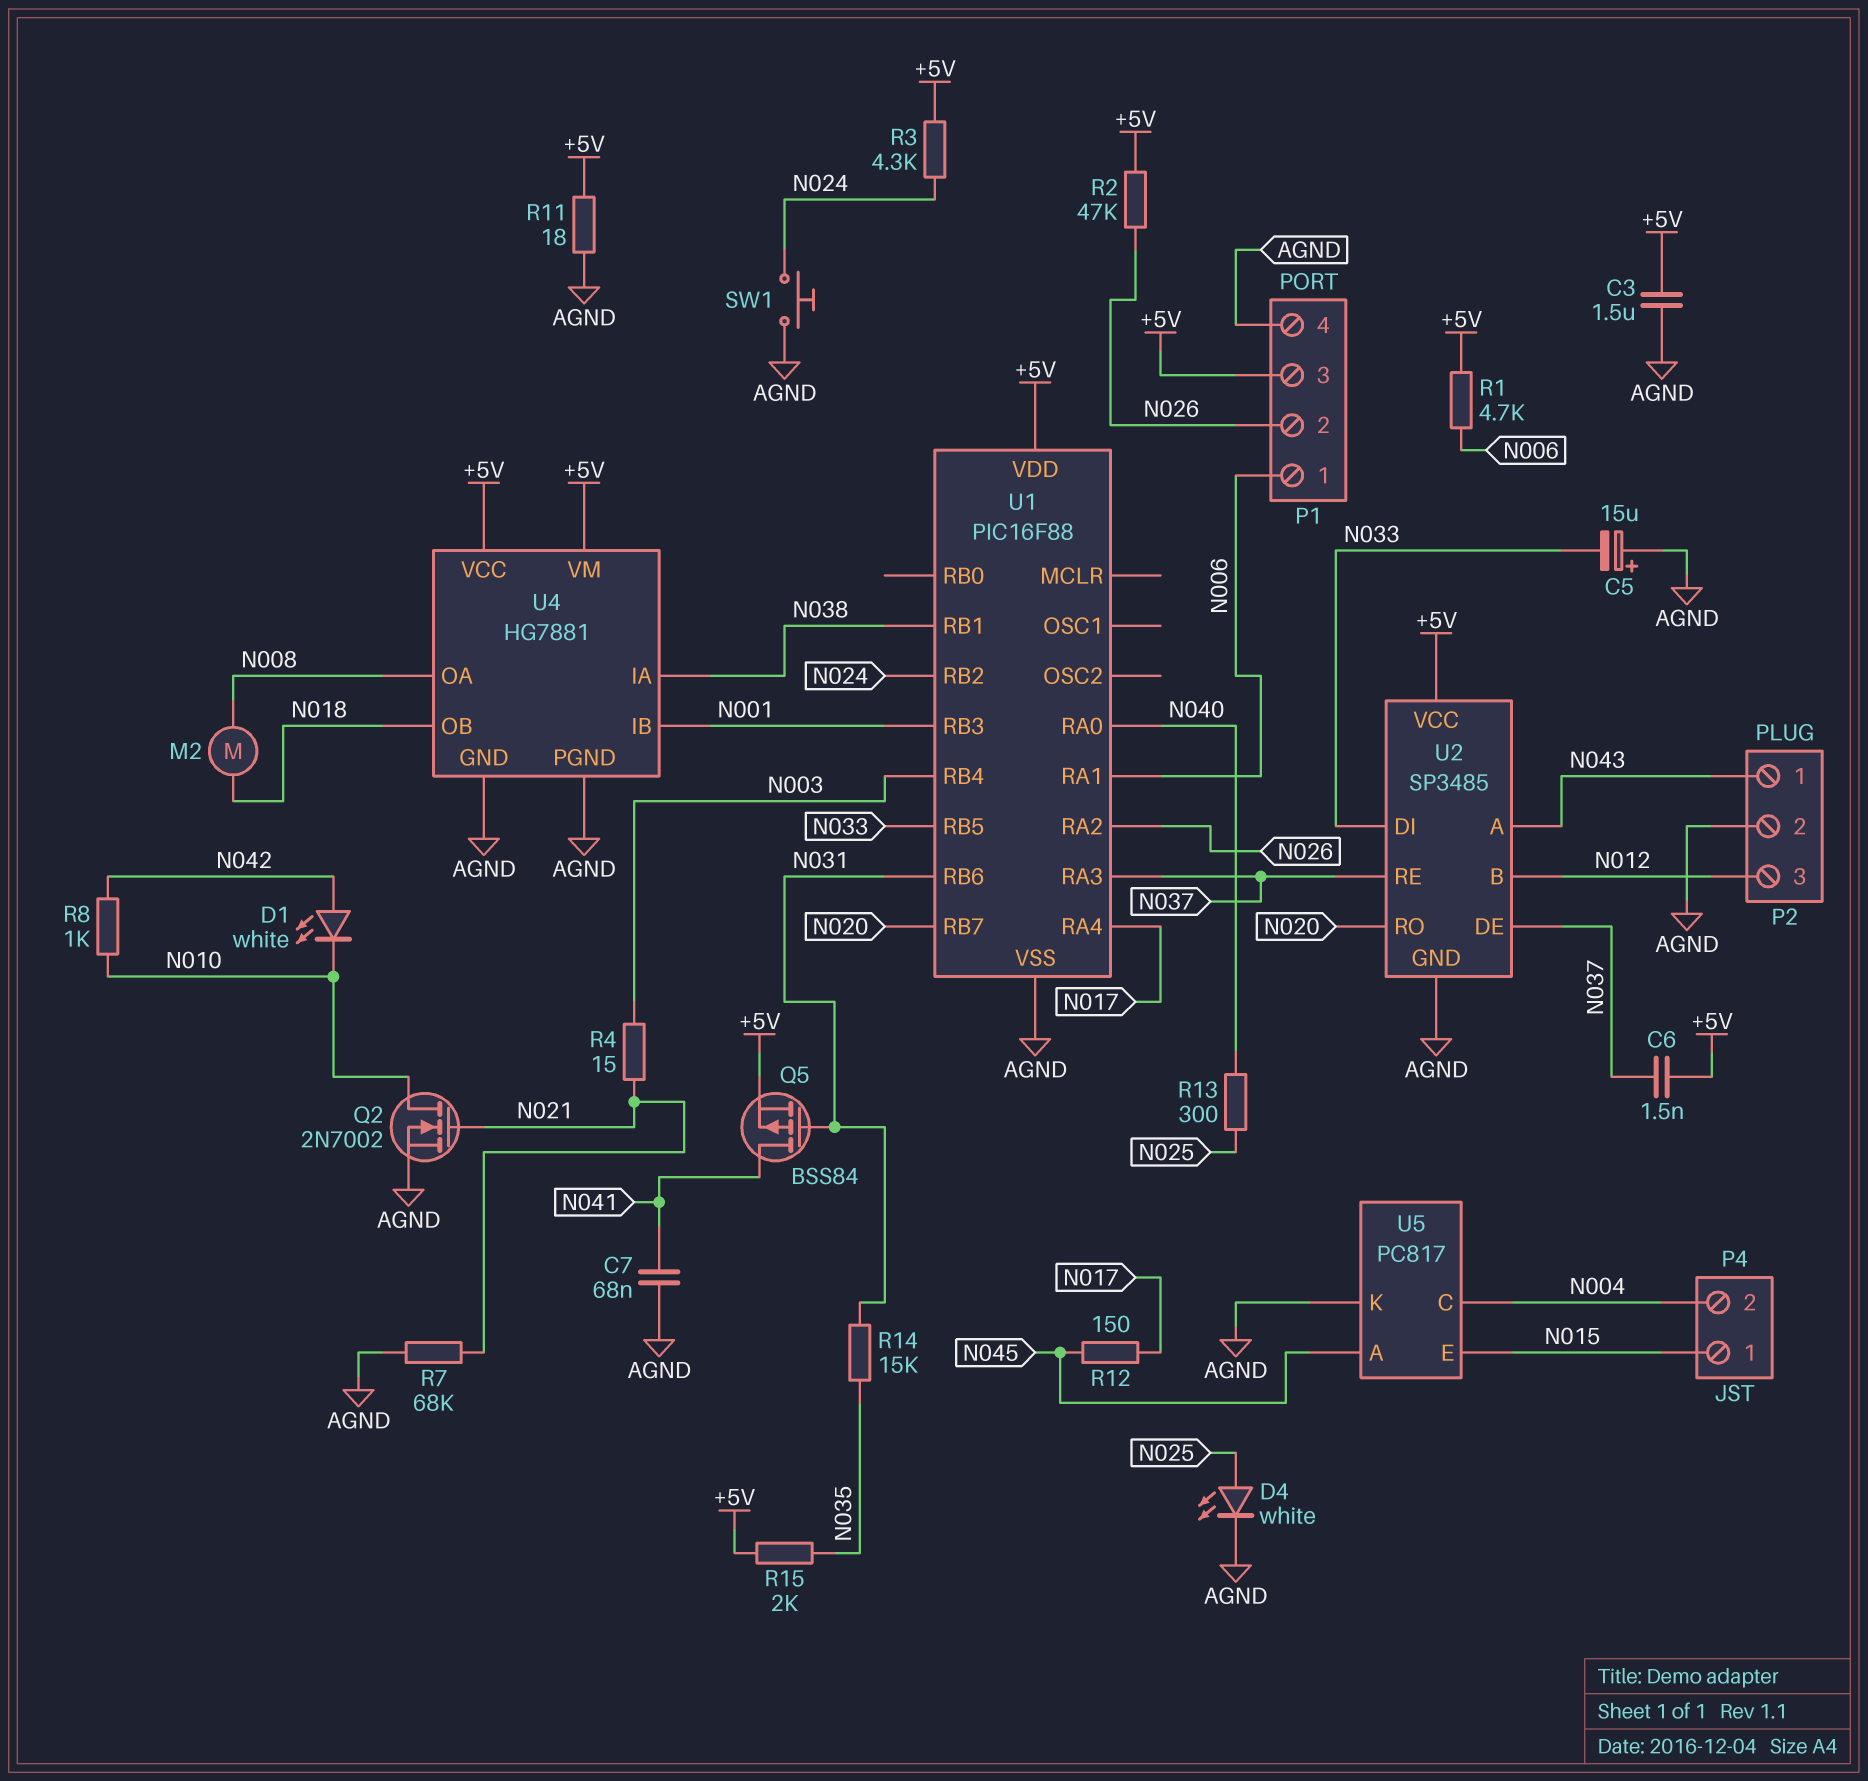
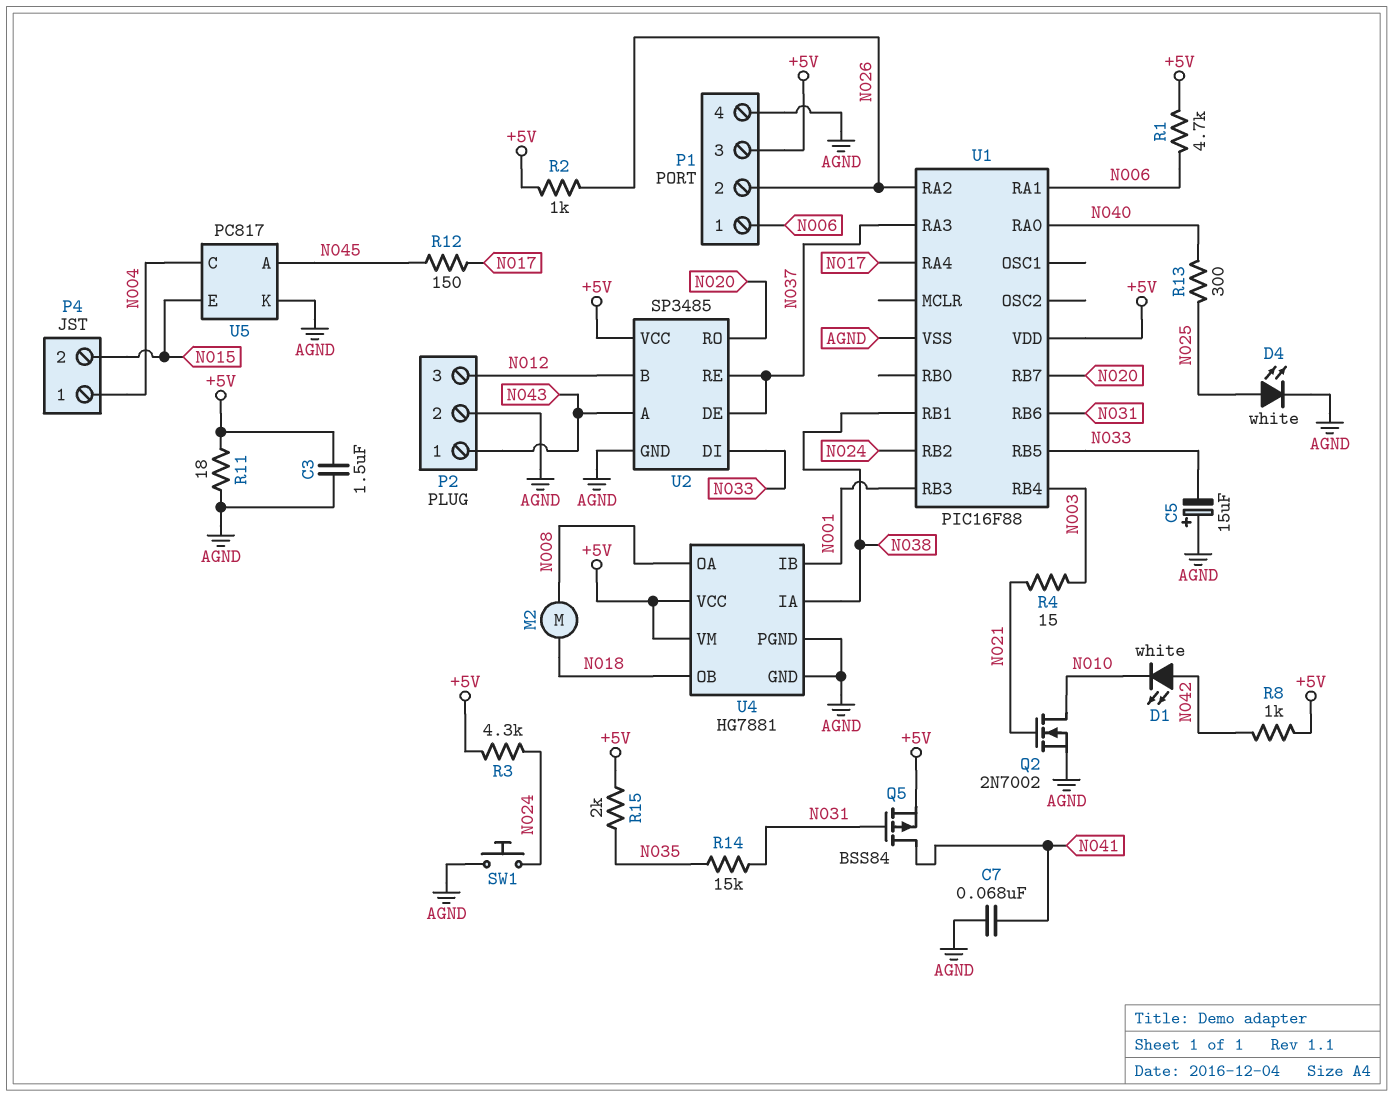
C6: 1.5nF (+5V, N037) -> none
P4 pin 1: N015 -> N004
P4 pin 2: N004 -> N015
R2: 47k (+5V, N026) -> 1k (+5V, N026)
R7: 68k (AGND, N021) -> none
R8: 1k (N010, N042) -> 1k (+5V, N042)

